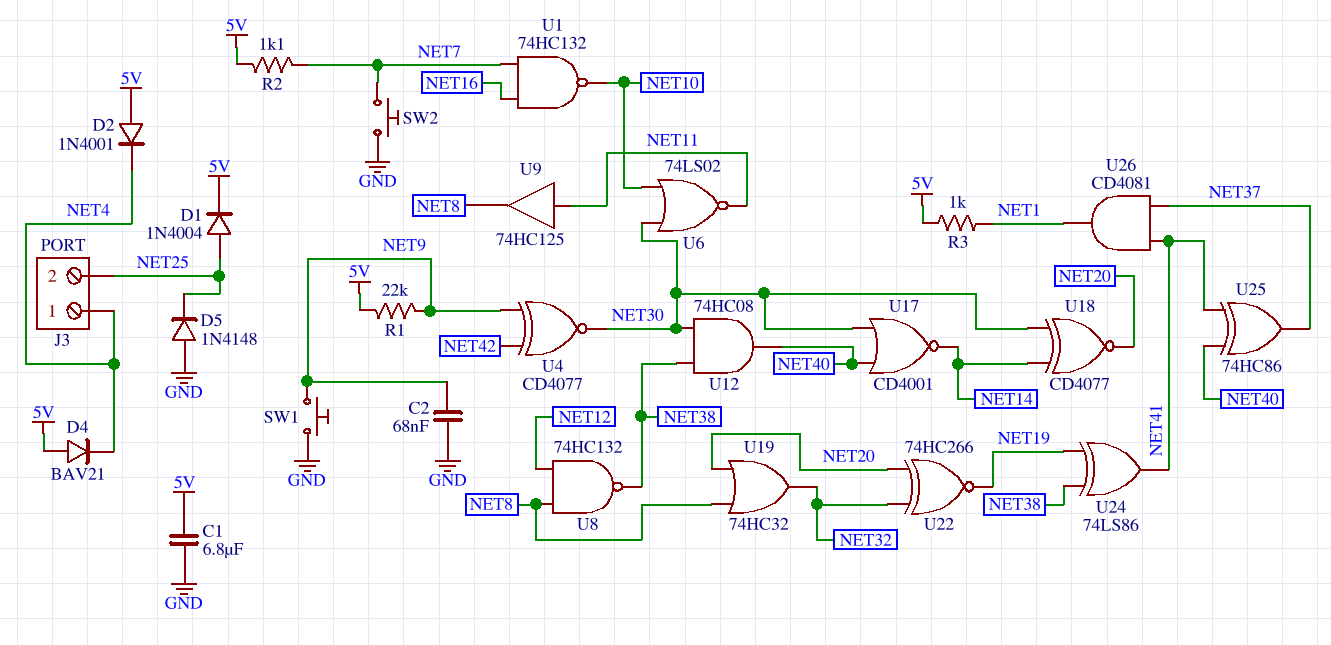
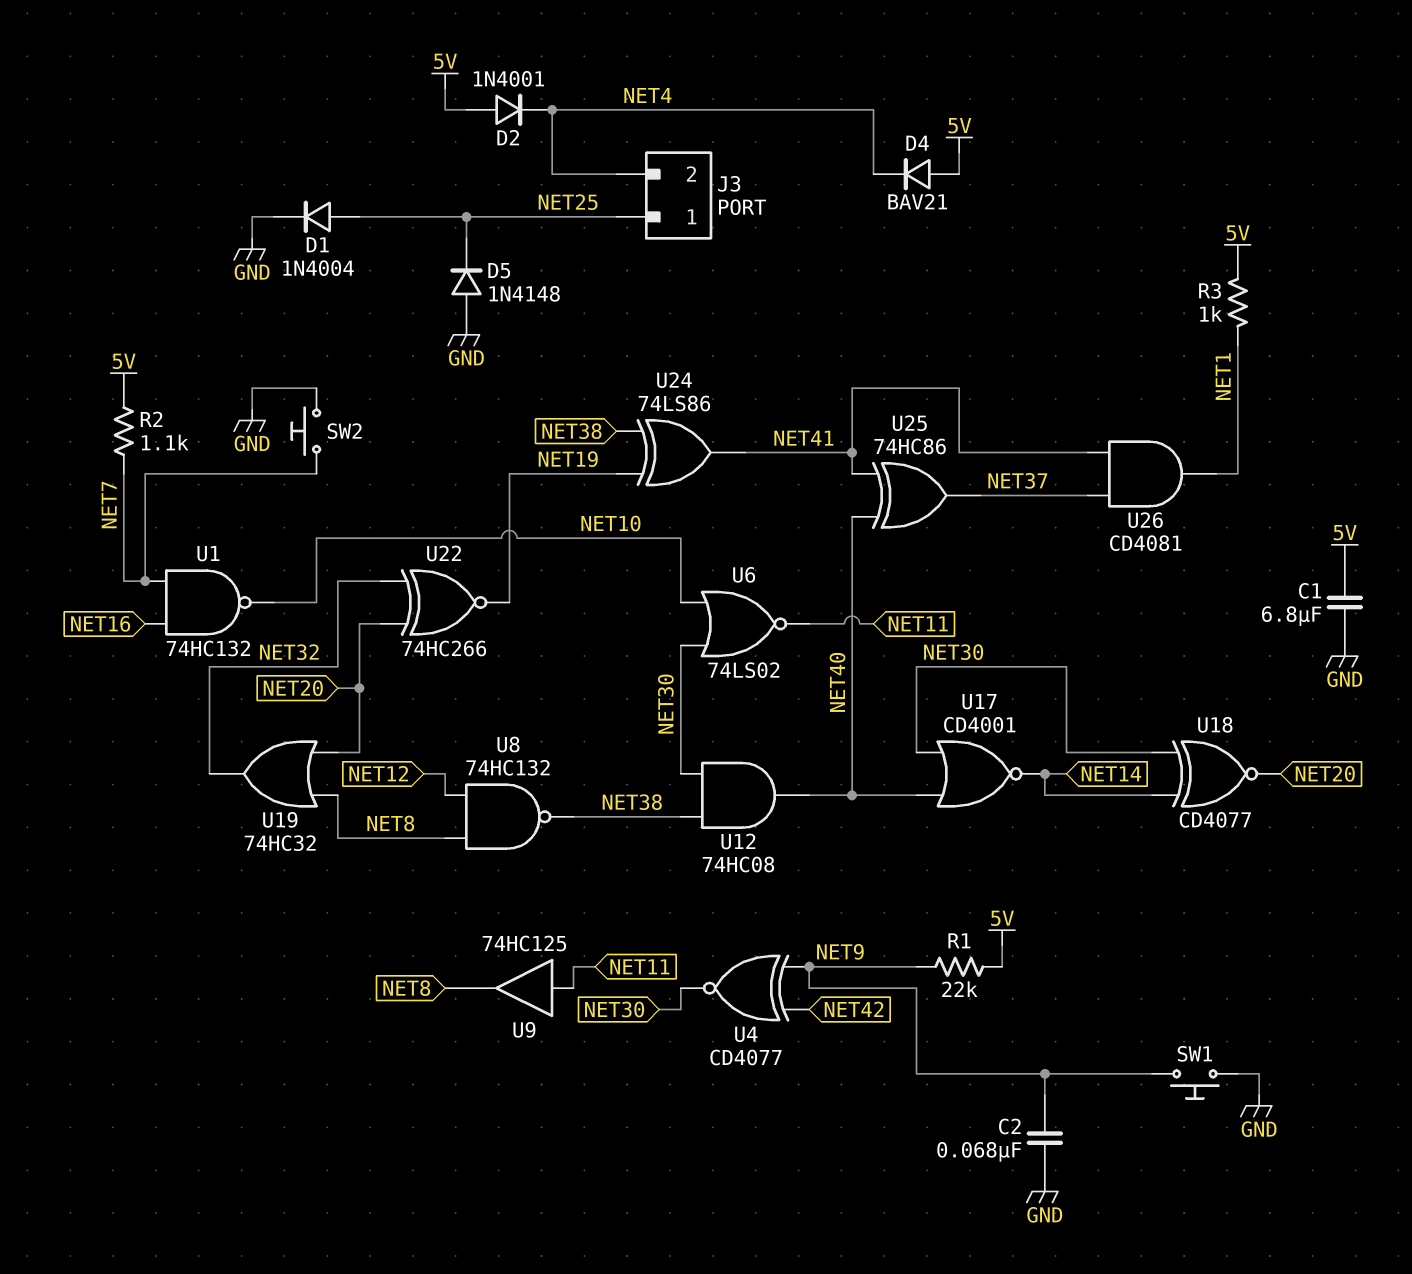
D1: diode 1N4004 (A NET25, K 5V) -> diode 1N4004 (A NET25, K GND)
J3 pin 1: NET4 -> NET25
J3 pin 2: NET25 -> NET4

